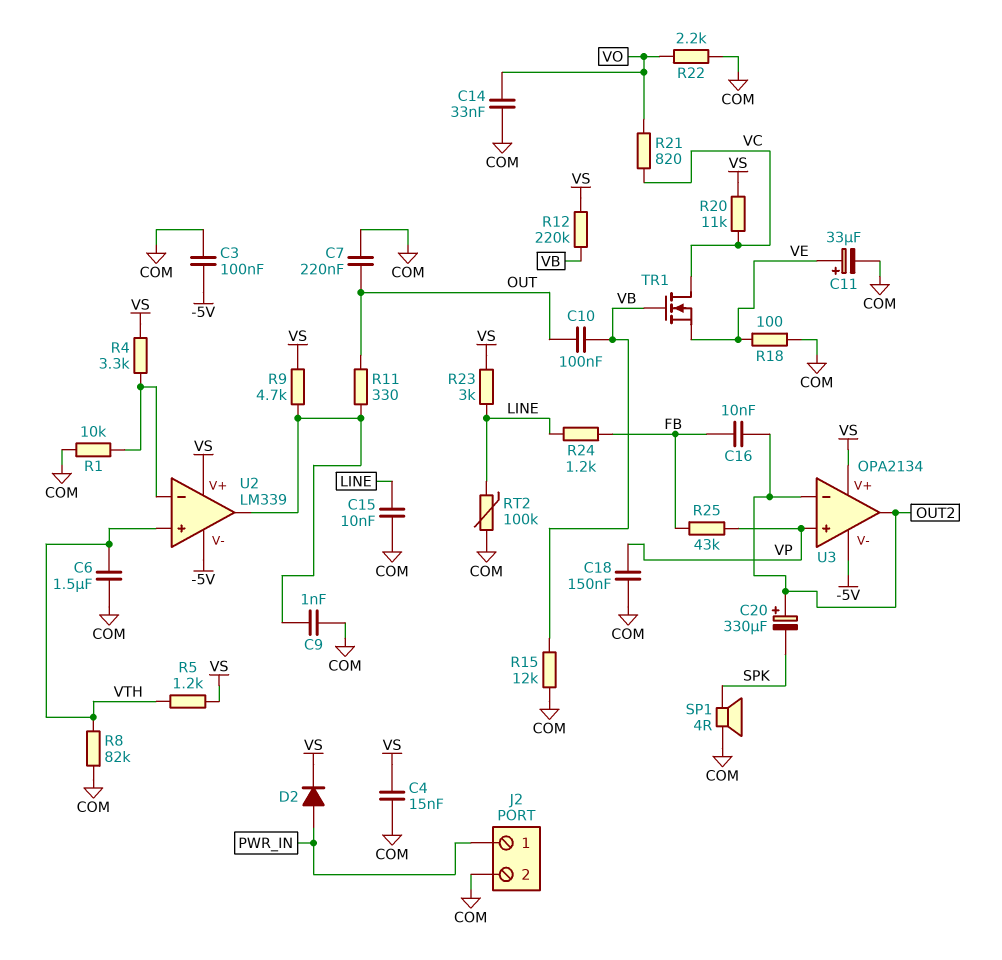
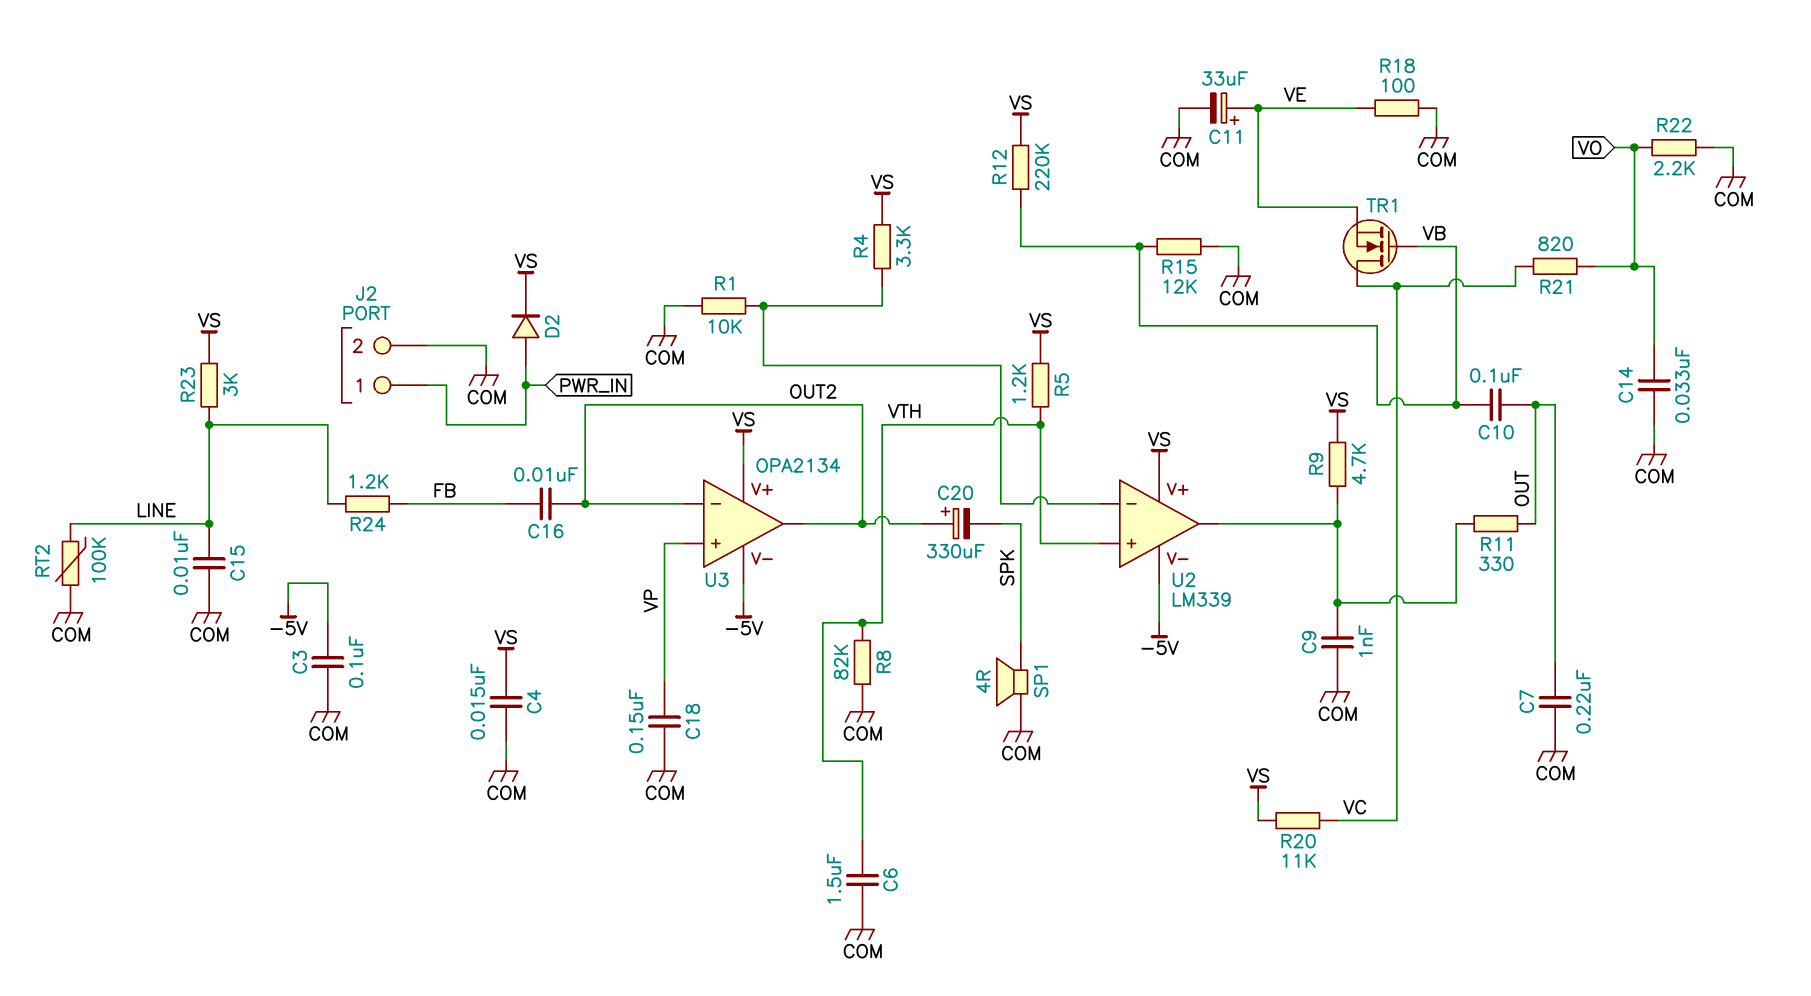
R25: 43k (FB, VP) -> none

